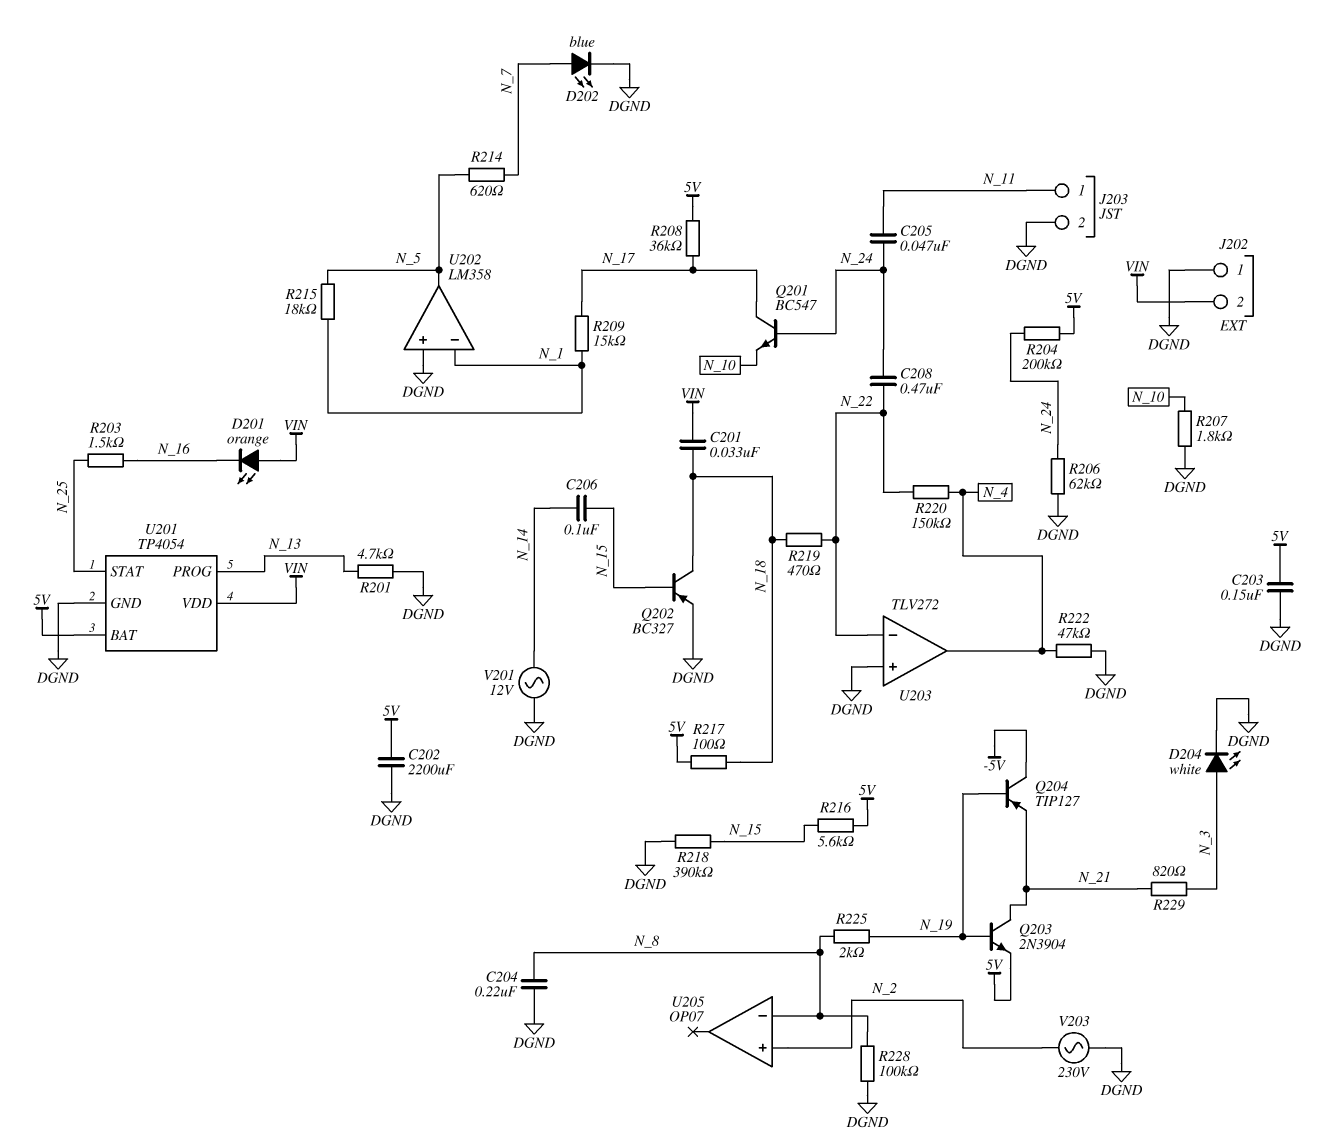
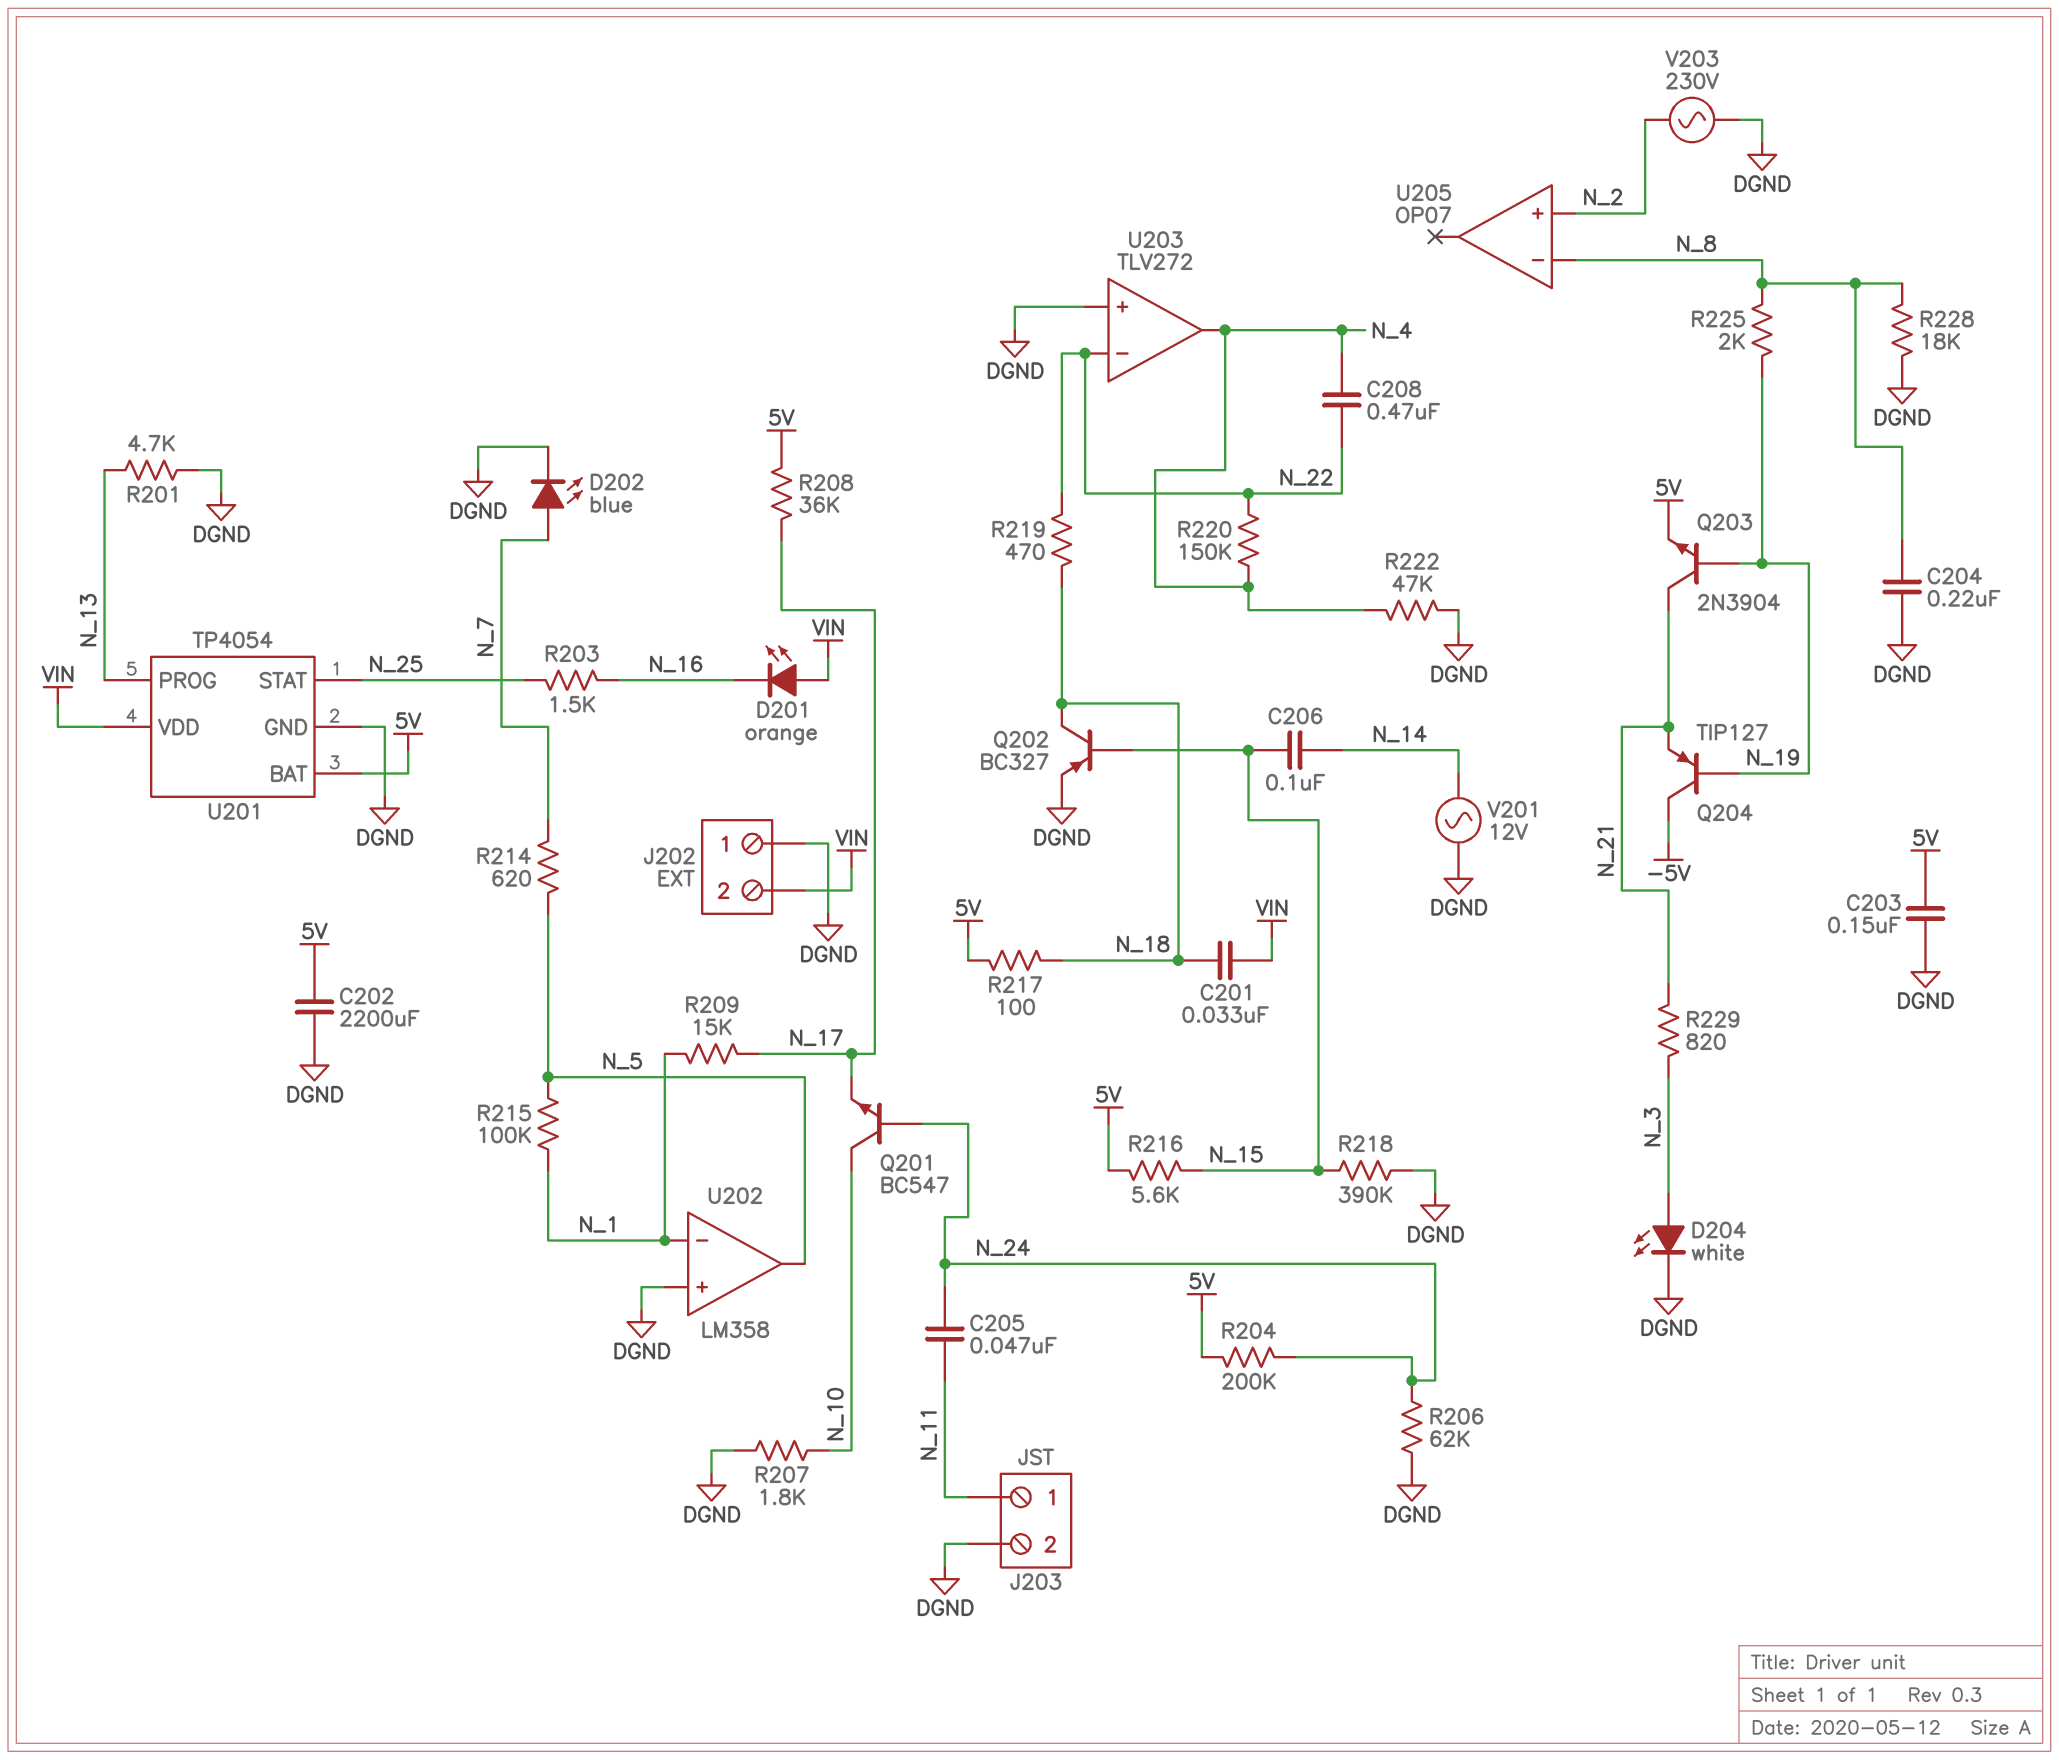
C208: 470nF (N_22, N_24) -> 470nF (N_4, N_22)
Q201: NPN BC547 (B N_24, C N_17, E N_10) -> NPN BC547 (B N_24, C N_10, E N_17)
R215: 18k (N_1, N_5) -> 100k (N_1, N_5)
R228: 100k (DGND, N_8) -> 18k (DGND, N_8)

